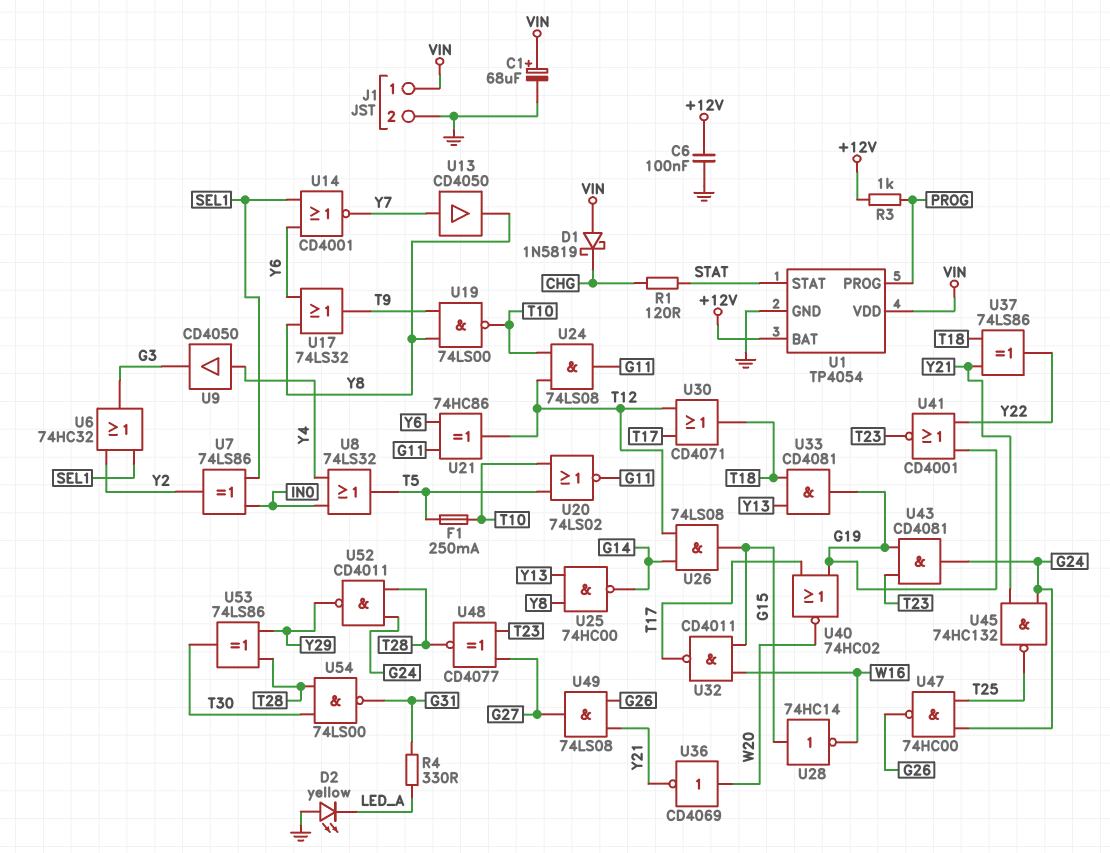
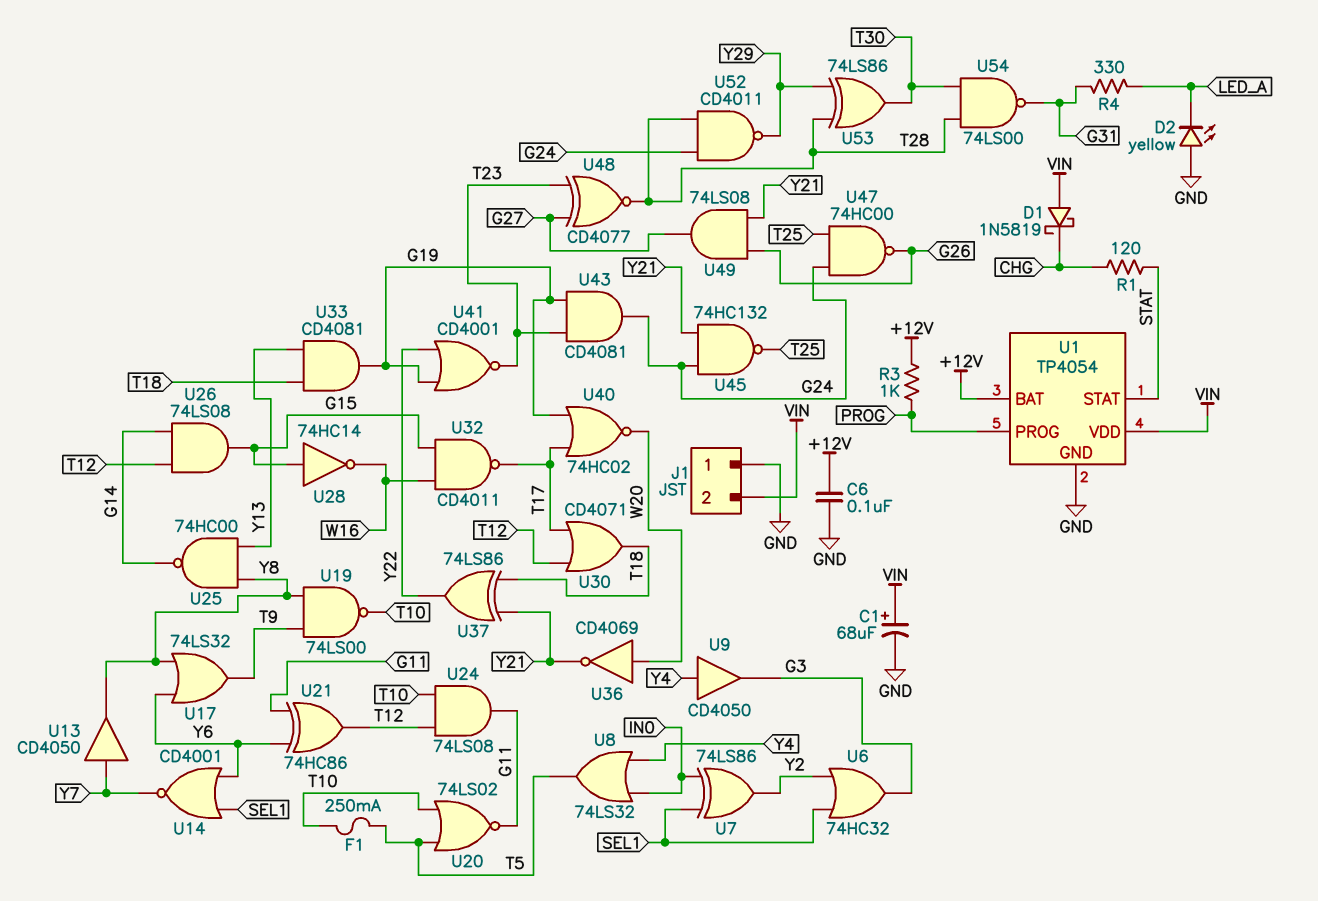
J1 pin 1: VIN -> GND
J1 pin 2: GND -> VIN

